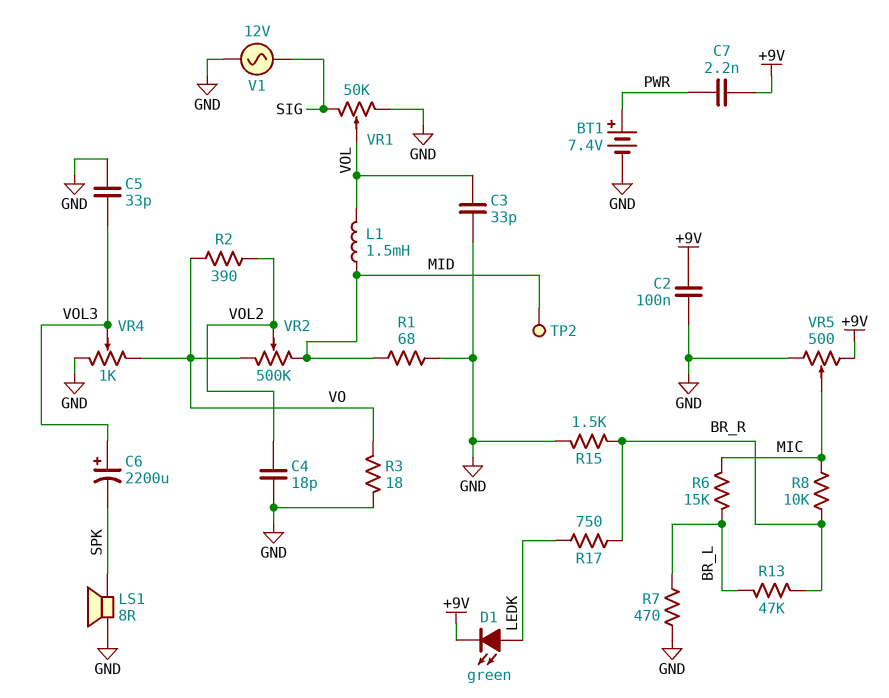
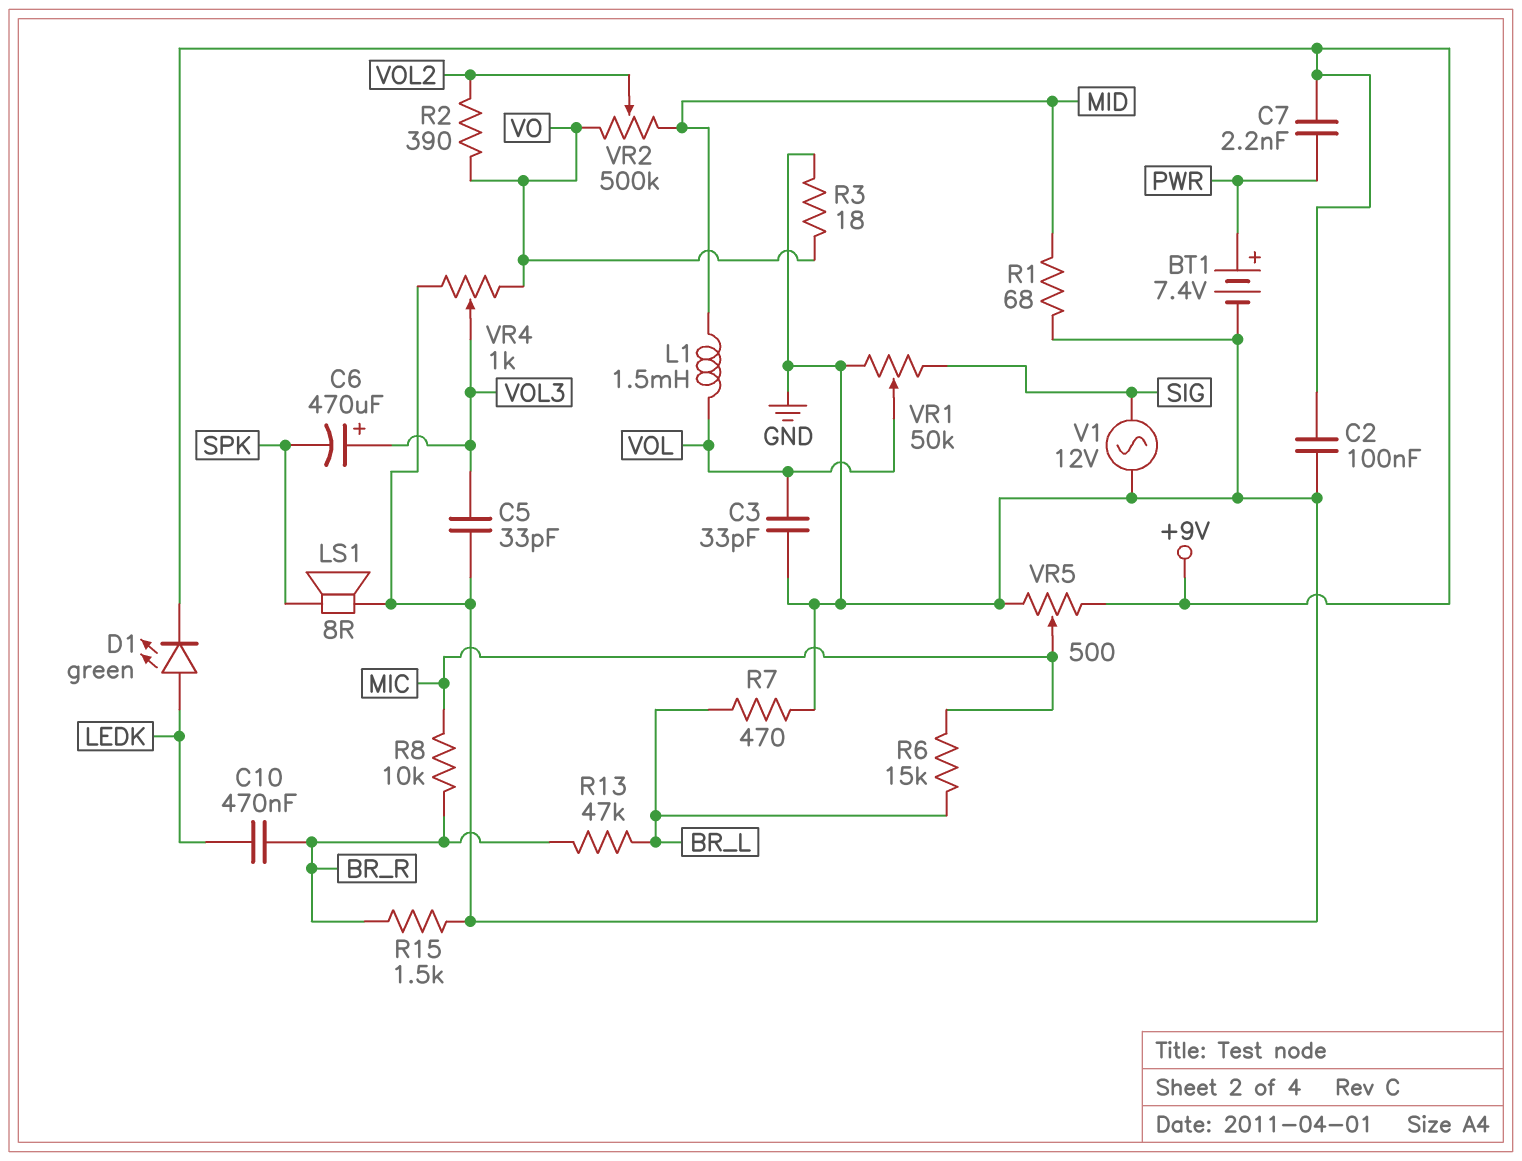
C4: 18pF (GND, VOL2) -> none
C6: 2200uF (plus VOL3, minus SPK) -> 470uF (plus VOL3, minus SPK)
C10: none -> 470nF (BR_R, LEDK)
R17: 750 (BR_R, LEDK) -> none
TP2: test point (MID) -> none

